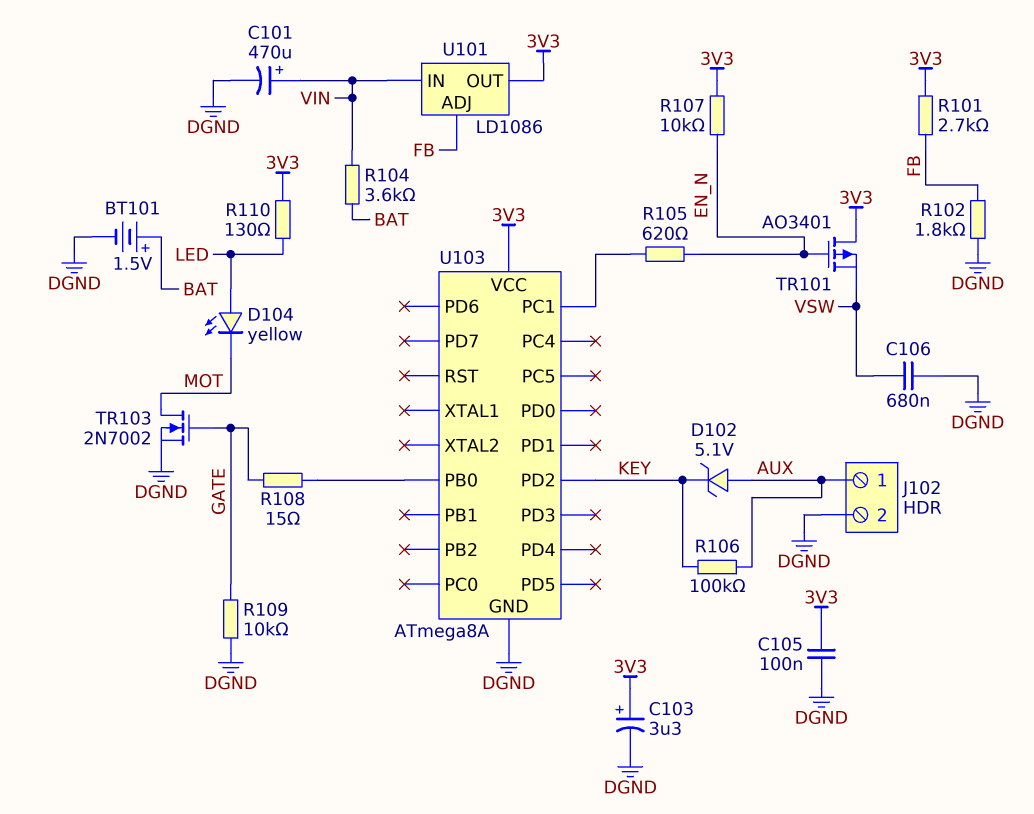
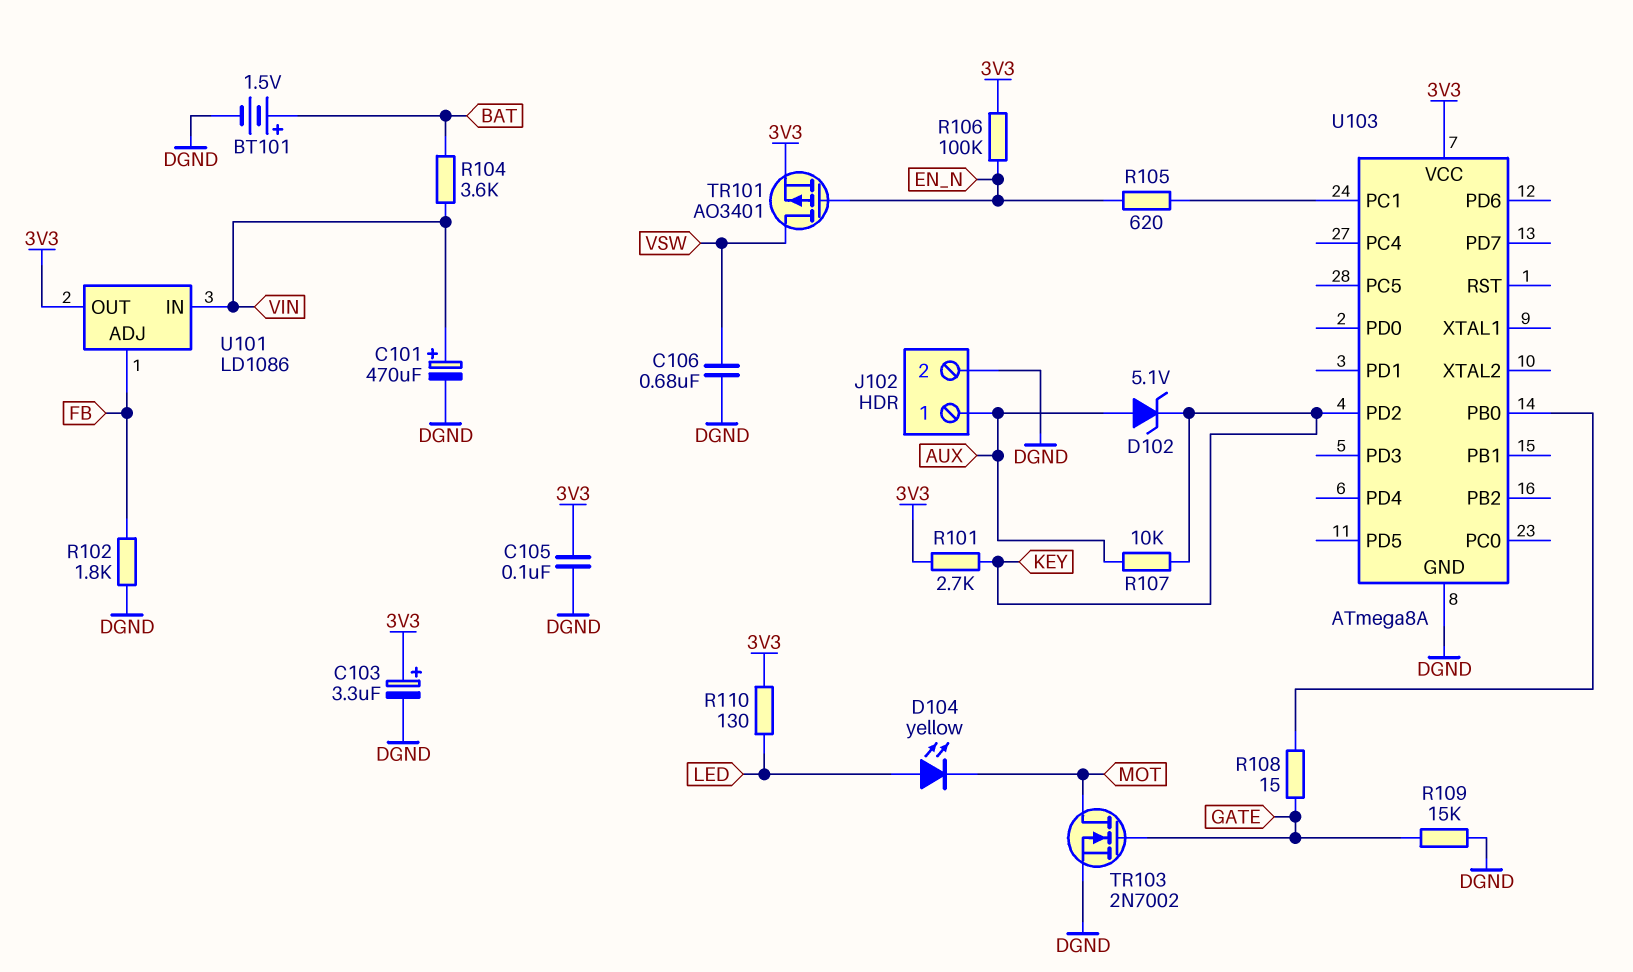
R101: 2.7k (3V3, FB) -> 2.7k (3V3, KEY)
R106: 100k (AUX, KEY) -> 100k (3V3, EN_N)
R107: 10k (3V3, EN_N) -> 10k (AUX, KEY)
R109: 10k (DGND, GATE) -> 15k (DGND, GATE)
TR101: PMOS AO3401 (G EN_N, D 3V3, S VSW) -> PMOS AO3401 (G EN_N, D VSW, S 3V3)

